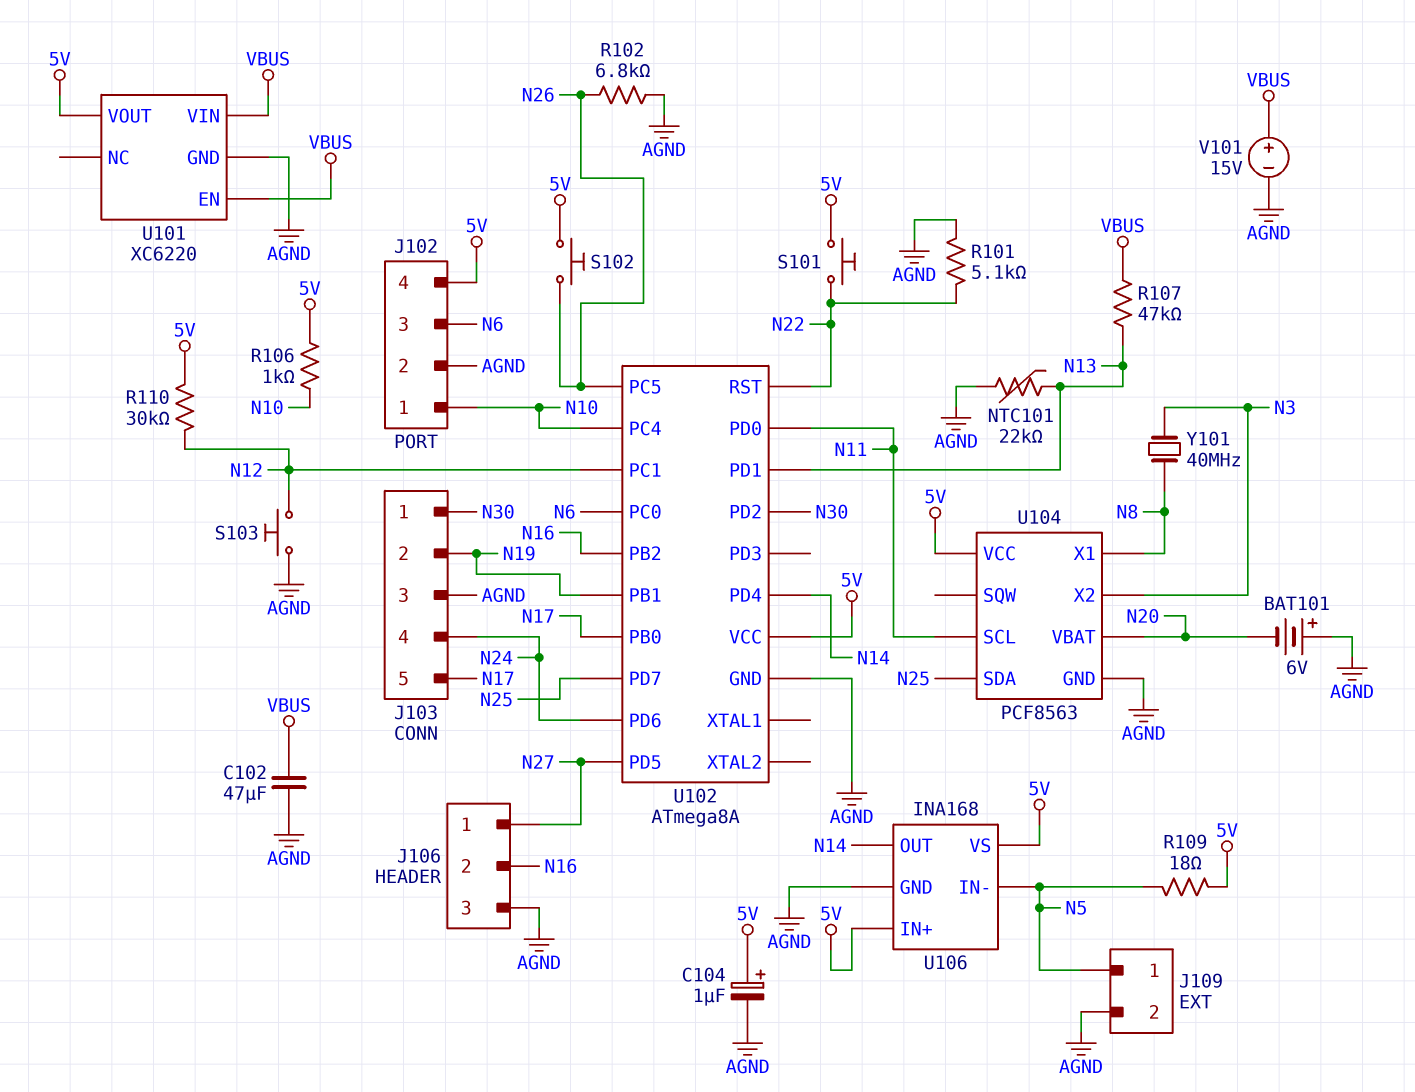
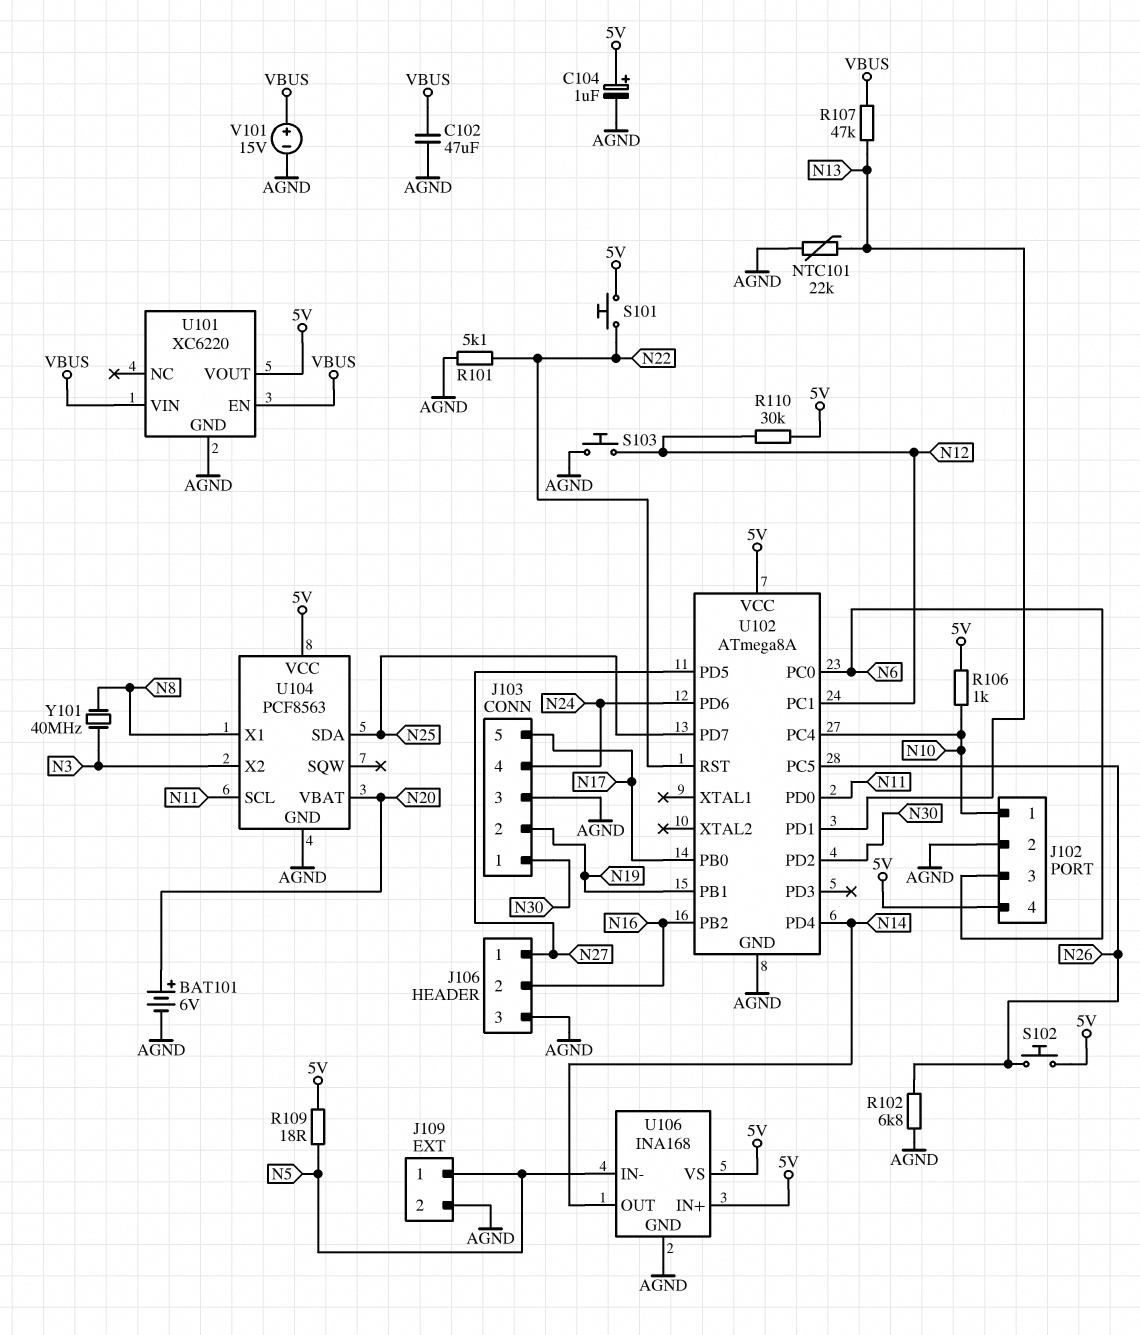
BAT101: 6V (plus AGND, minus N20) -> 6V (plus N20, minus AGND)

